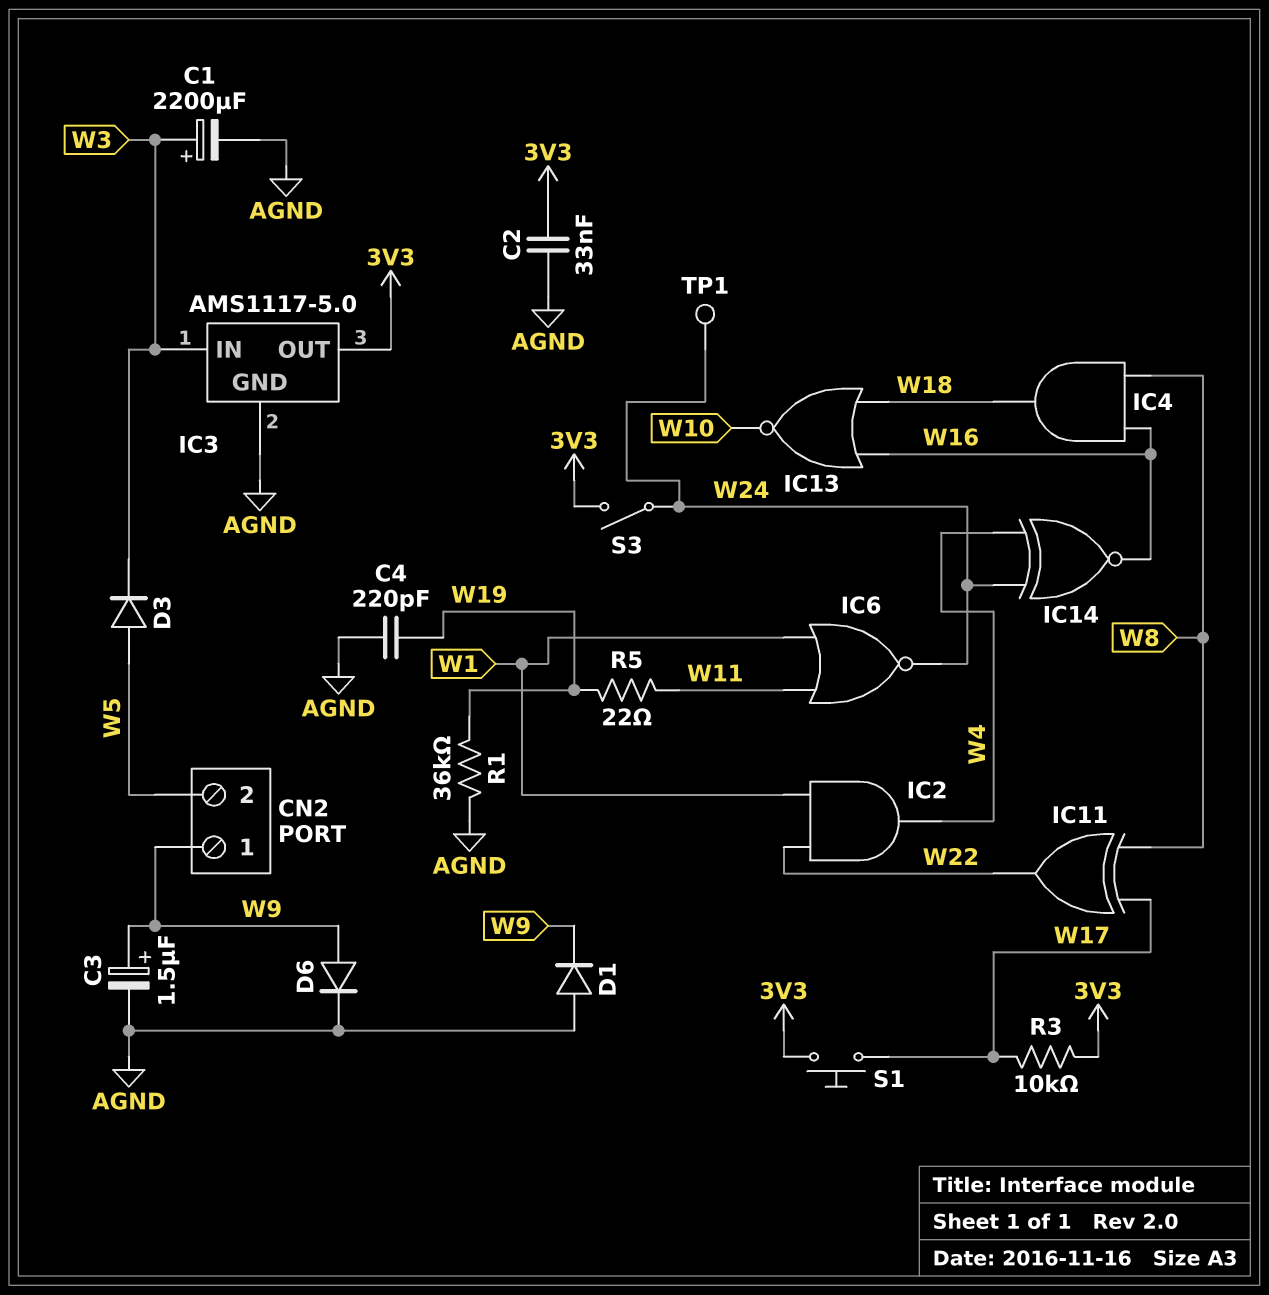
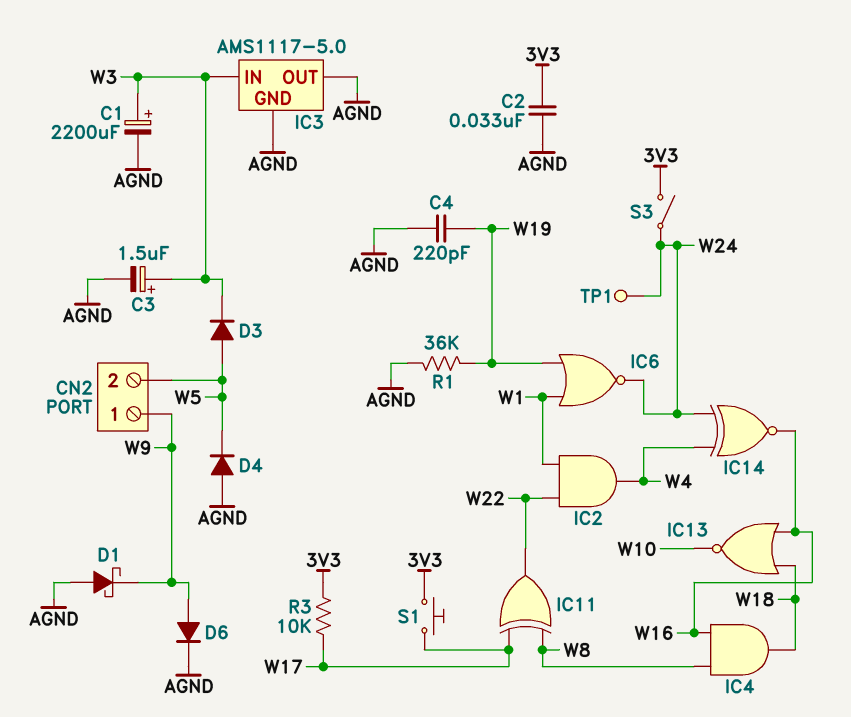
C3: 1.5uF (plus W9, minus AGND) -> 1.5uF (plus W3, minus AGND)
D1: diode (A AGND, K W9) -> schottky (A AGND, K W9)
D4: none -> diode (A AGND, K W5)
IC3 pin OUT: 3V3 -> AGND
IC6: NOR (in W1, in W11, out W24) -> NOR (in W1, in W19, out W24)
R5: 22 (W11, W19) -> none

